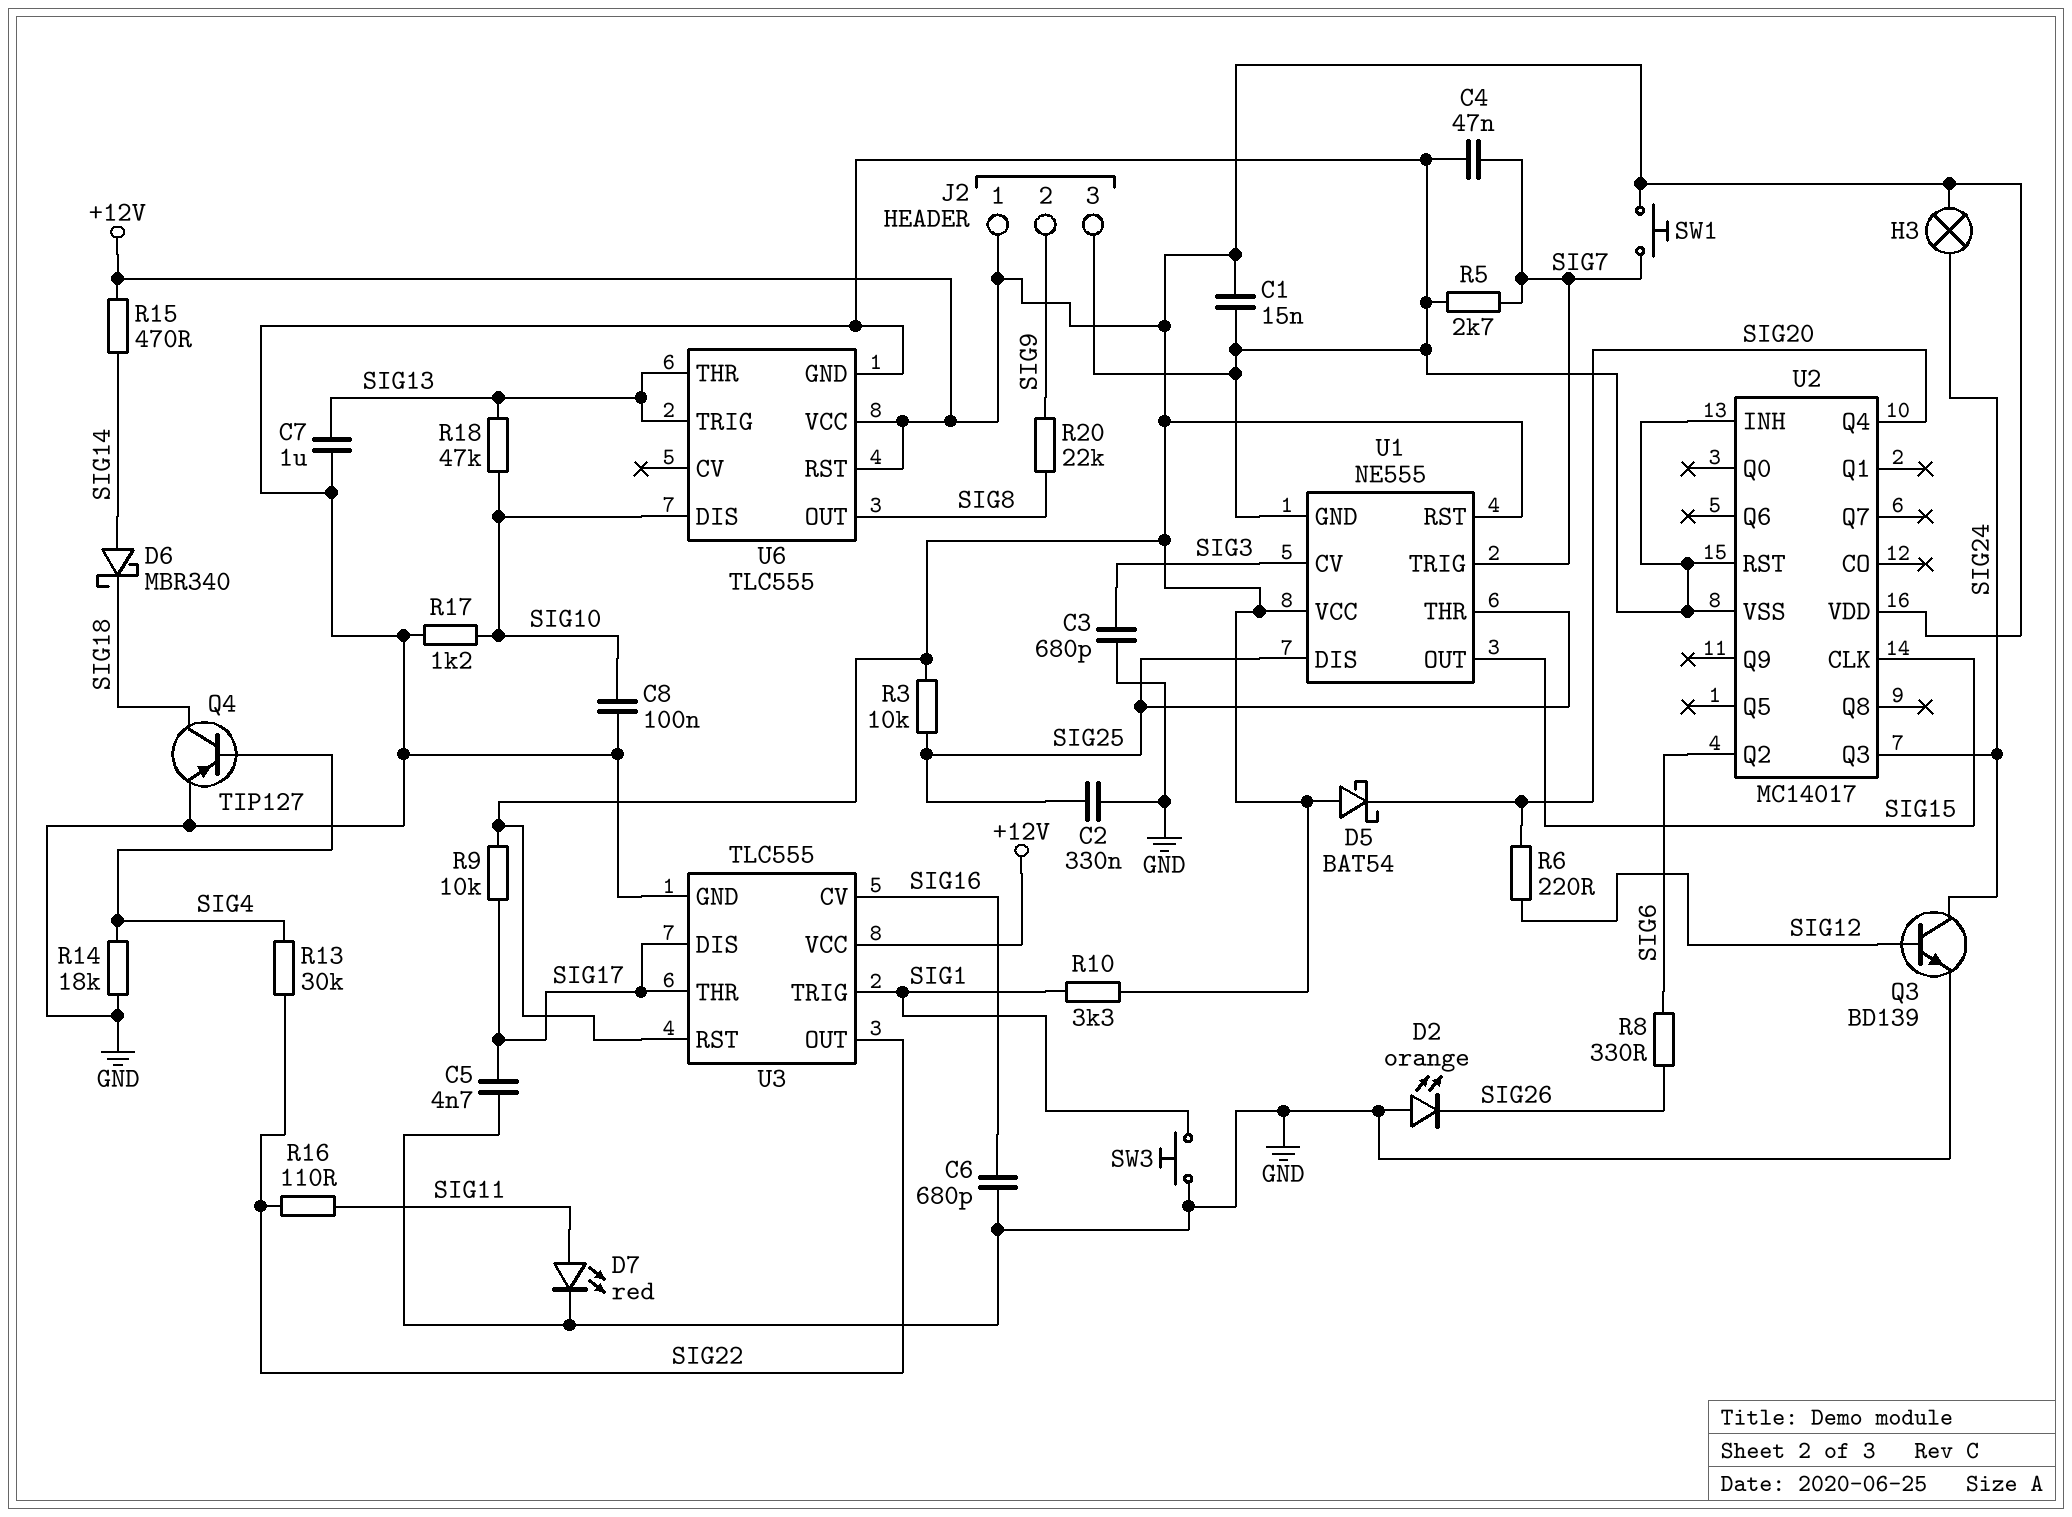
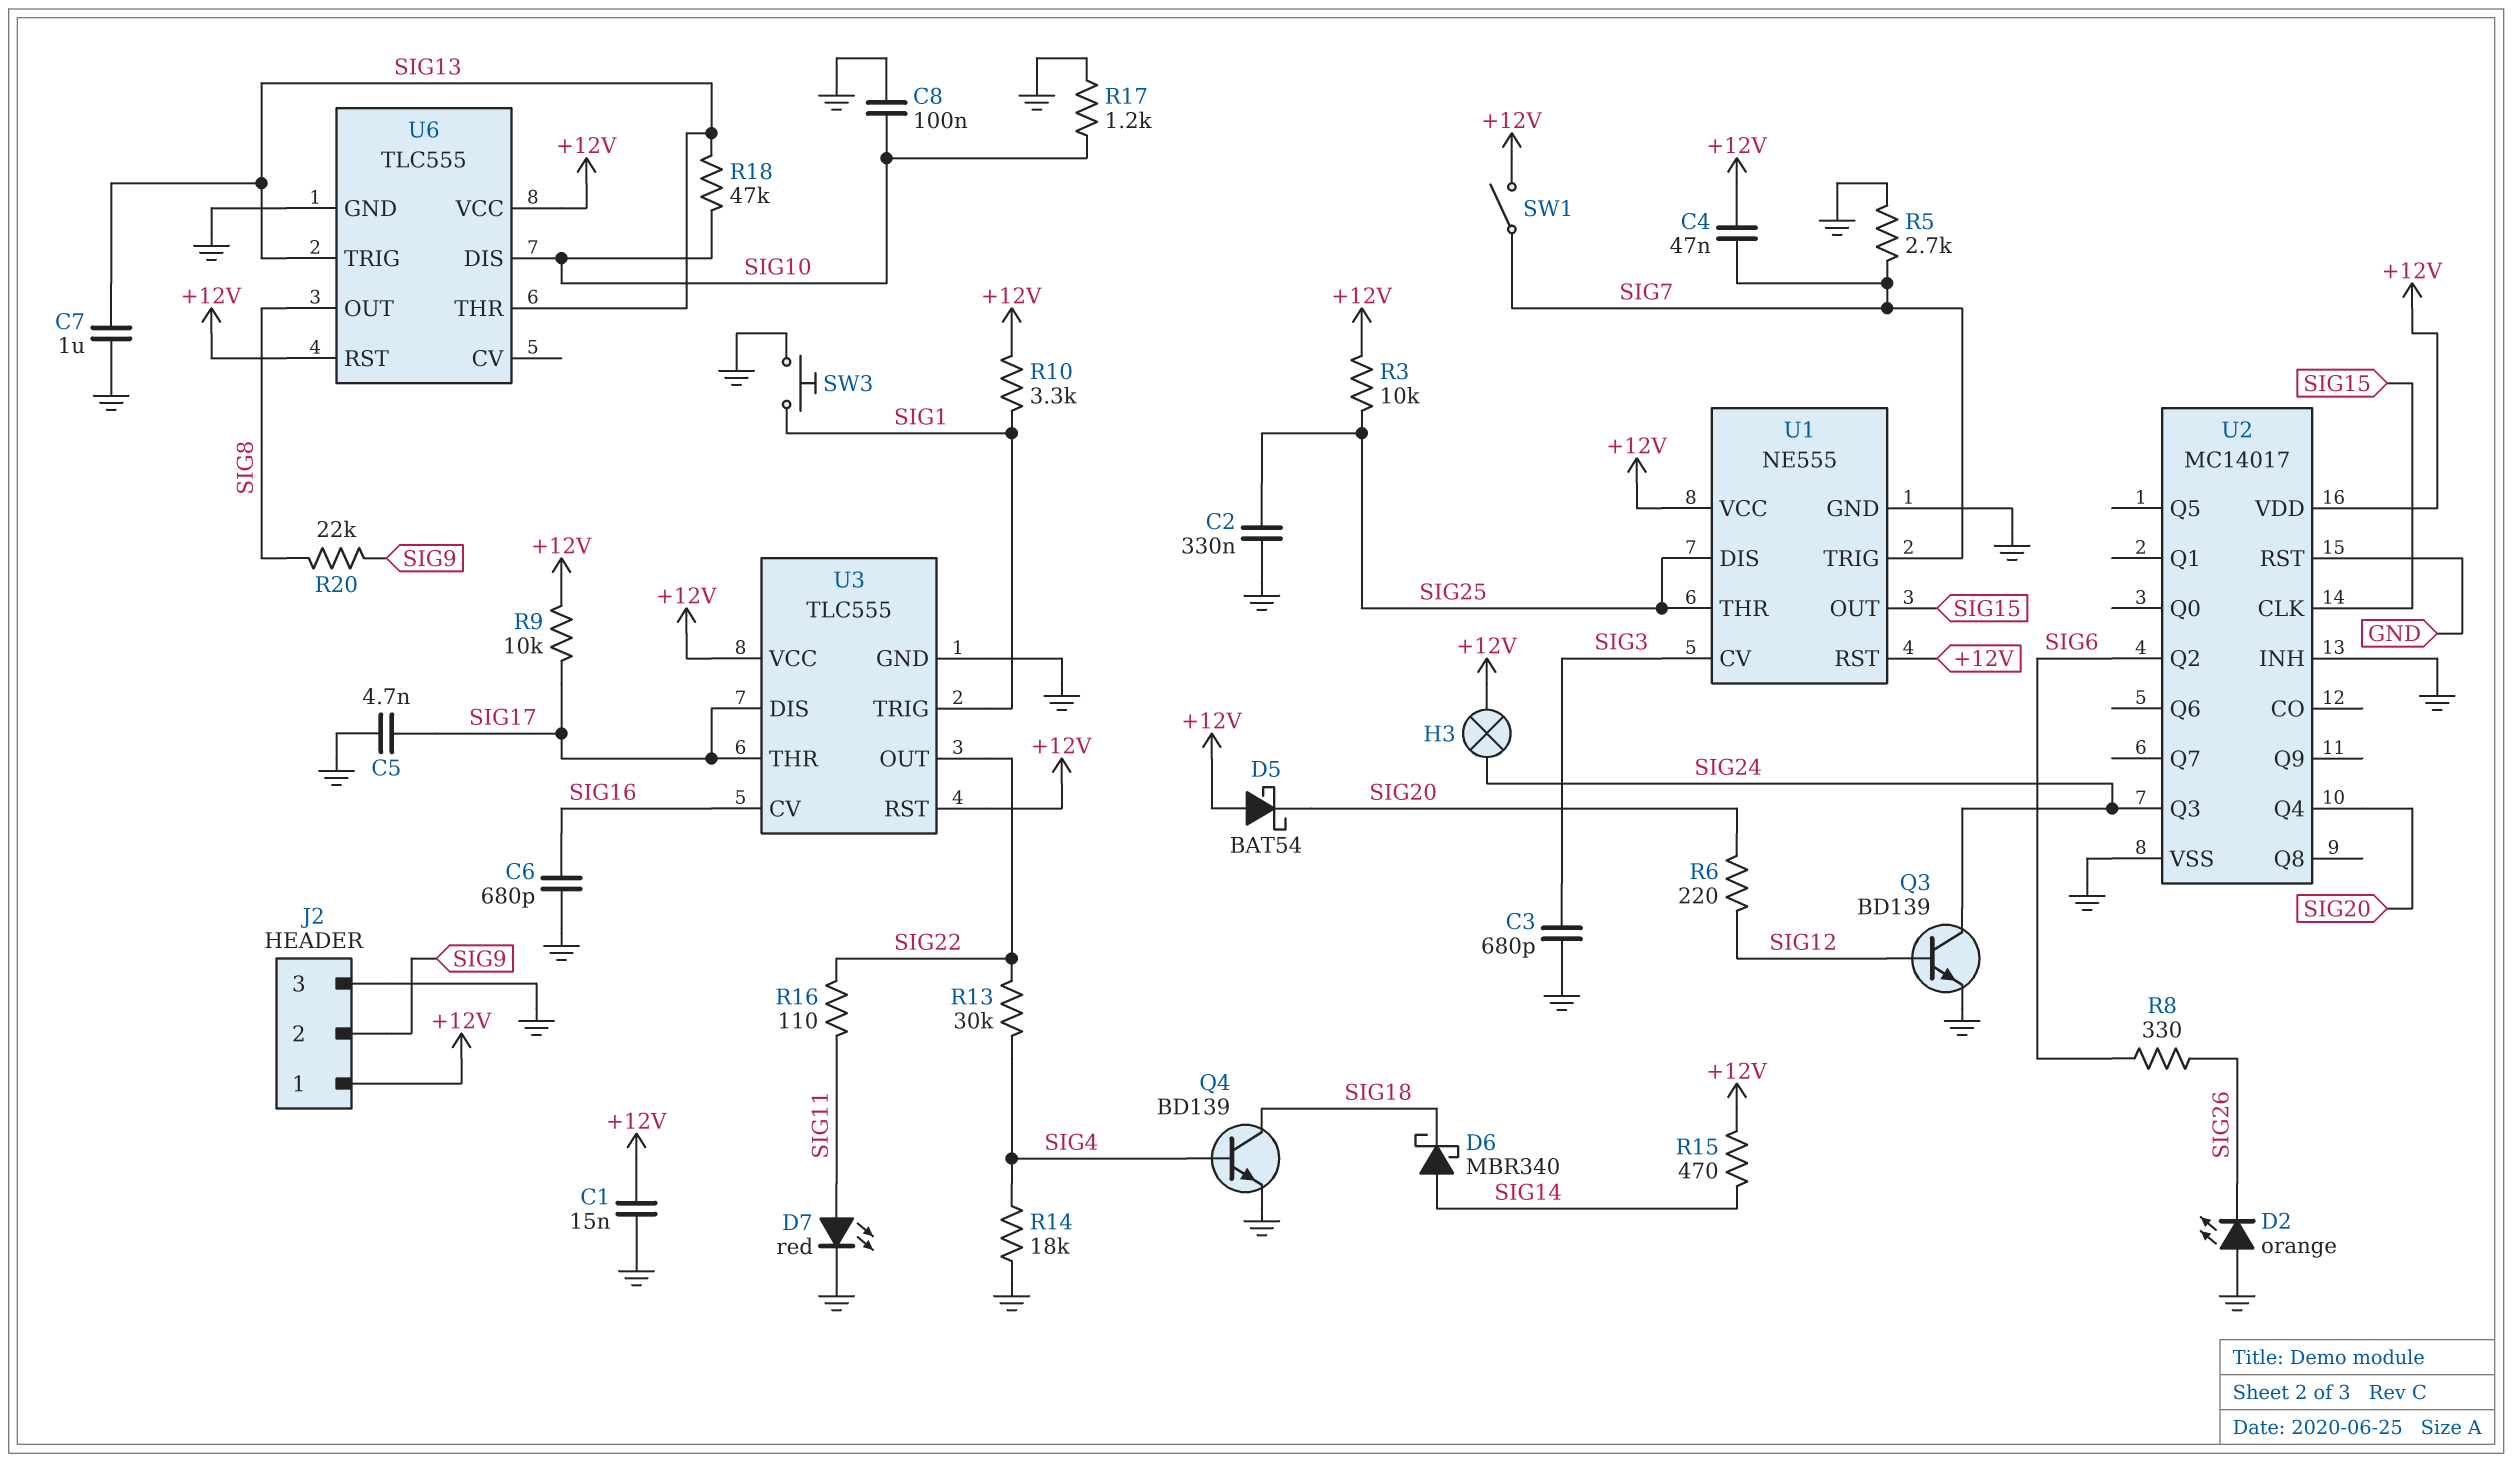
C4: 47nF (GND, SIG7) -> 47nF (+12V, SIG7)
Q4: PNP TIP127 (B SIG4, C SIG18, E GND) -> NPN BD139 (B SIG4, C SIG18, E GND)
SW1: button (+12V, SIG7) -> switch (+12V, SIG7)

